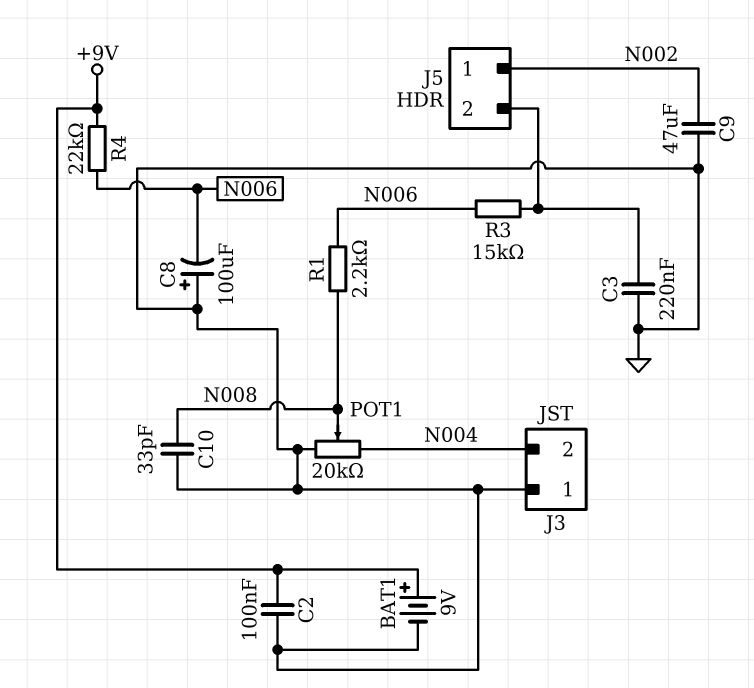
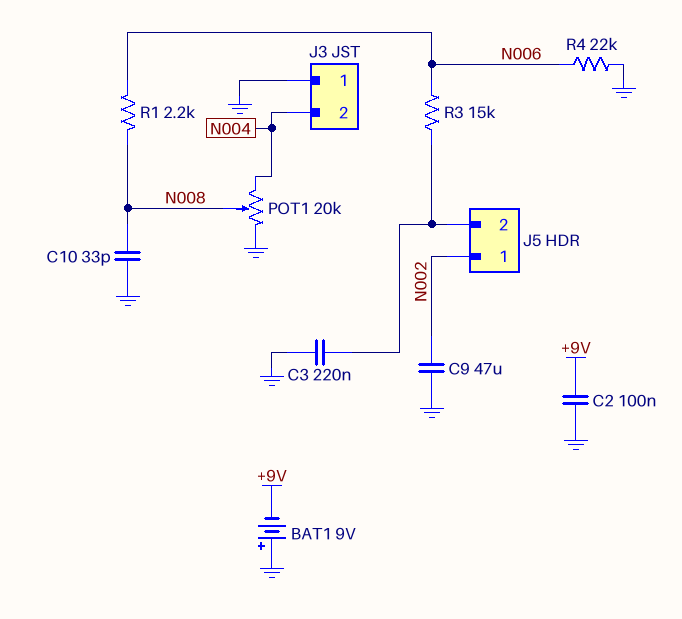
BAT1: 9V (plus +9V, minus GND) -> 9V (plus GND, minus +9V)
C8: 100uF (plus GND, minus N006) -> none
R4: 22k (+9V, N006) -> 22k (GND, N006)

